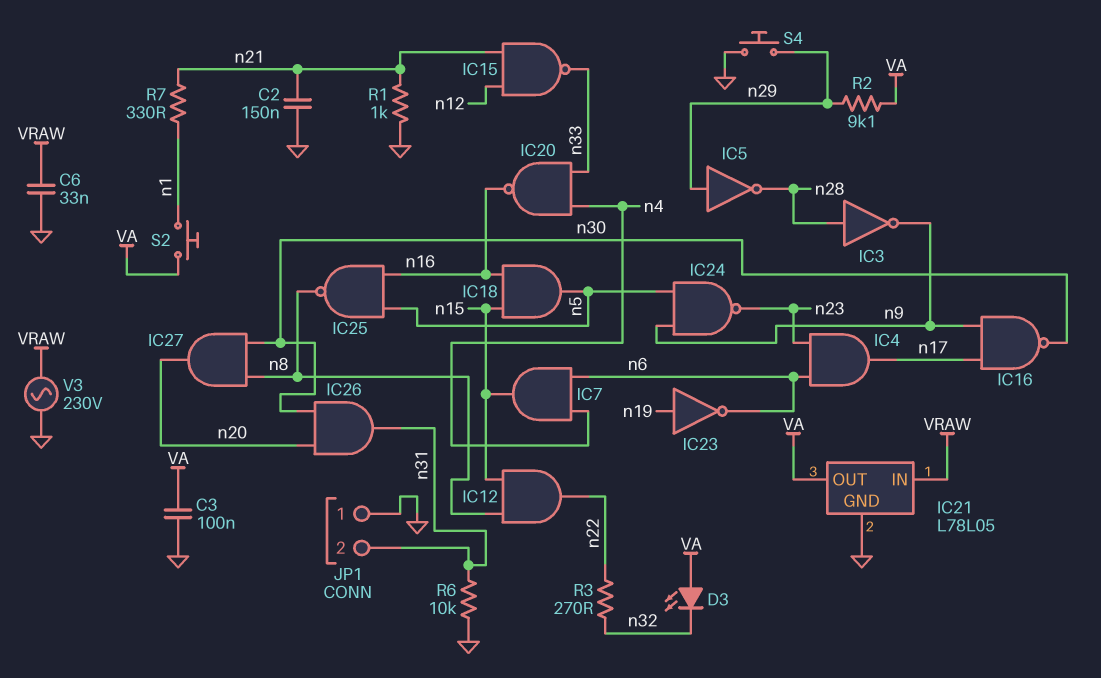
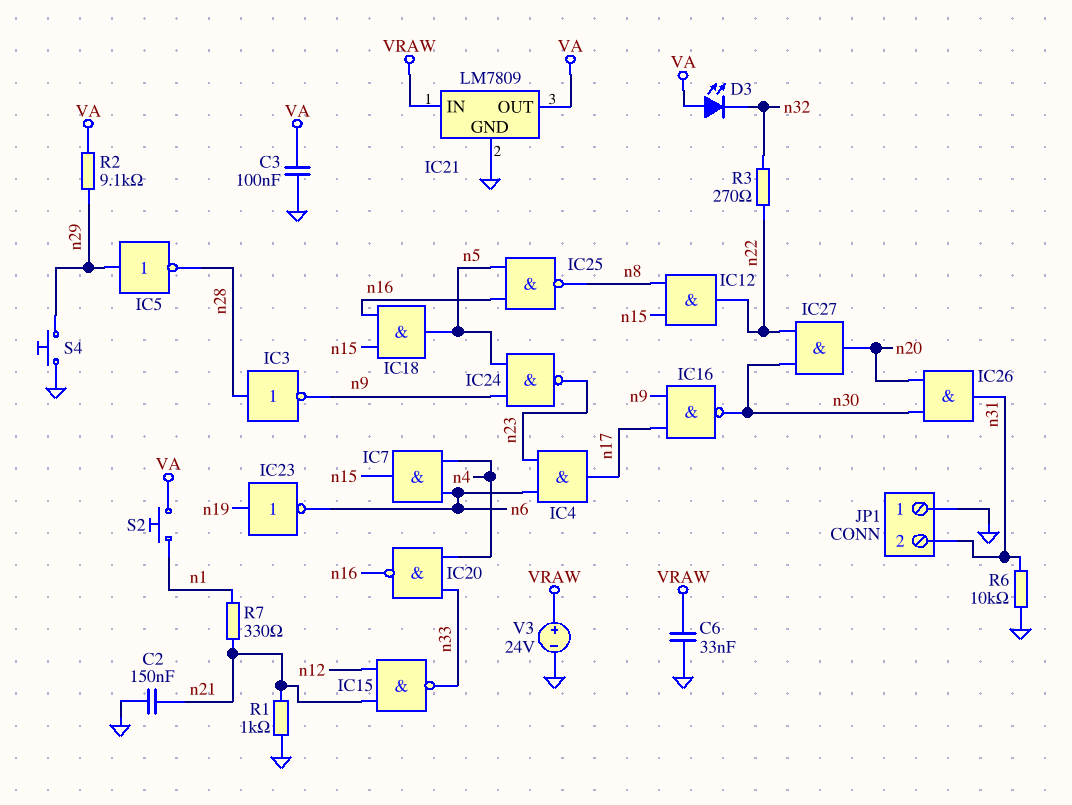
IC21: L78L05 -> LM7809
IC27: AND (in n8, in n30, out n20) -> AND (in n22, in n30, out n20)
V3: AC 230V (GND, VRAW) -> 24V (plus VRAW, minus GND)

